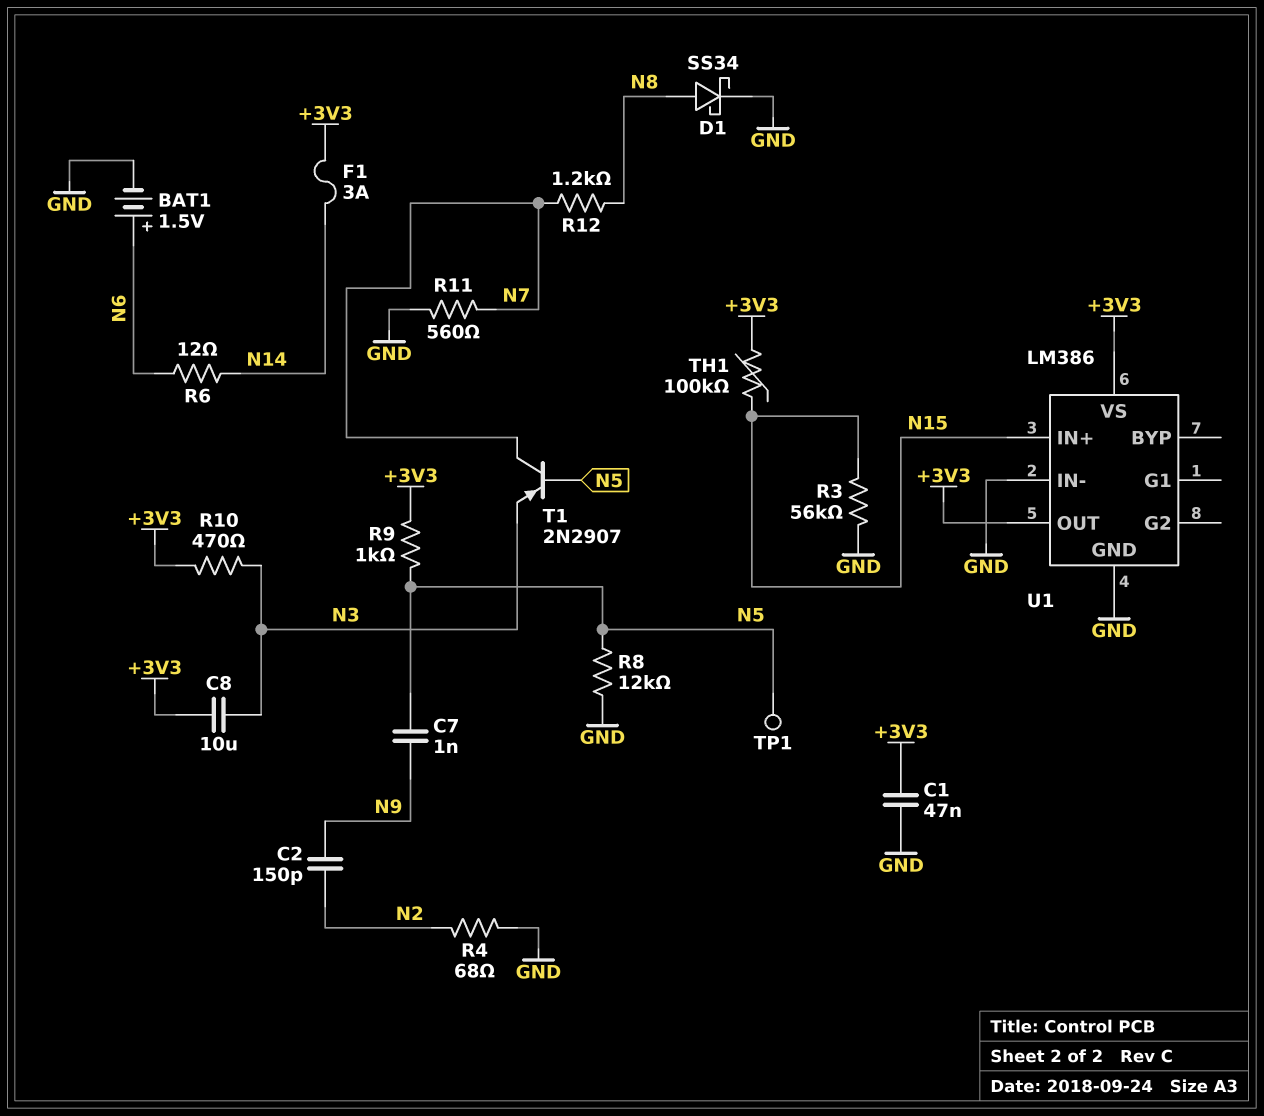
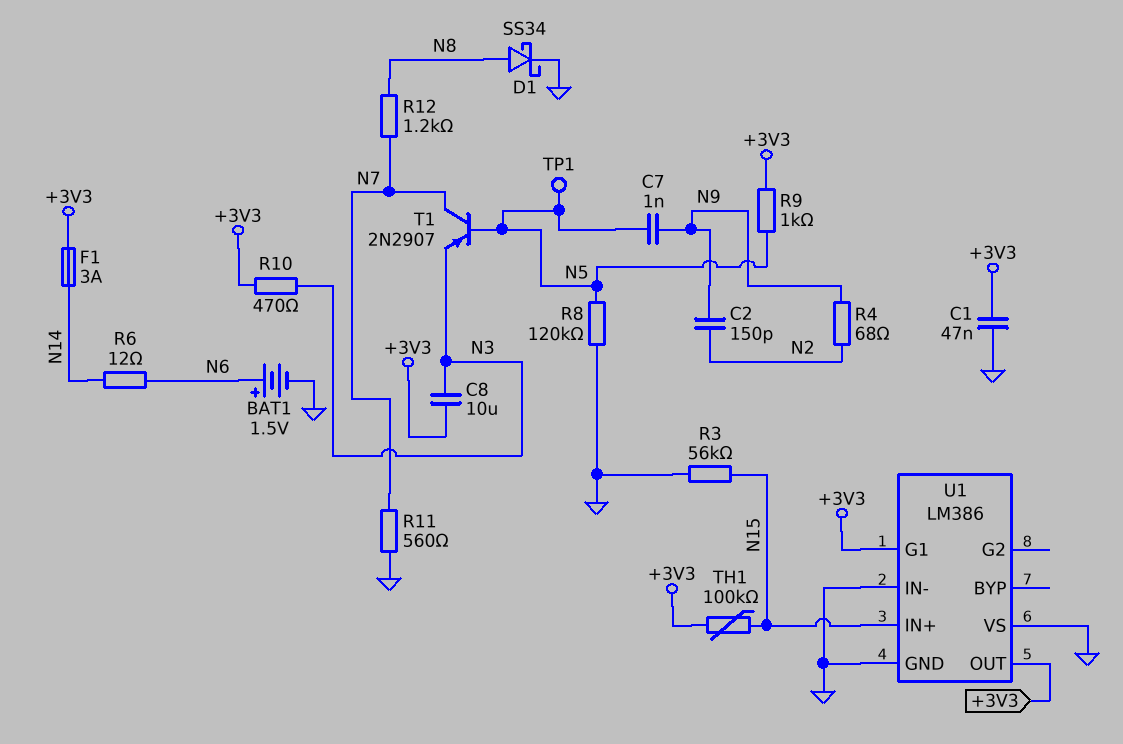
R4: 68 (GND, N2) -> 68 (N2, N9)
R8: 12k (GND, N5) -> 120k (GND, N5)
U1 pin G1: none -> +3V3
U1 pin VS: +3V3 -> GND

